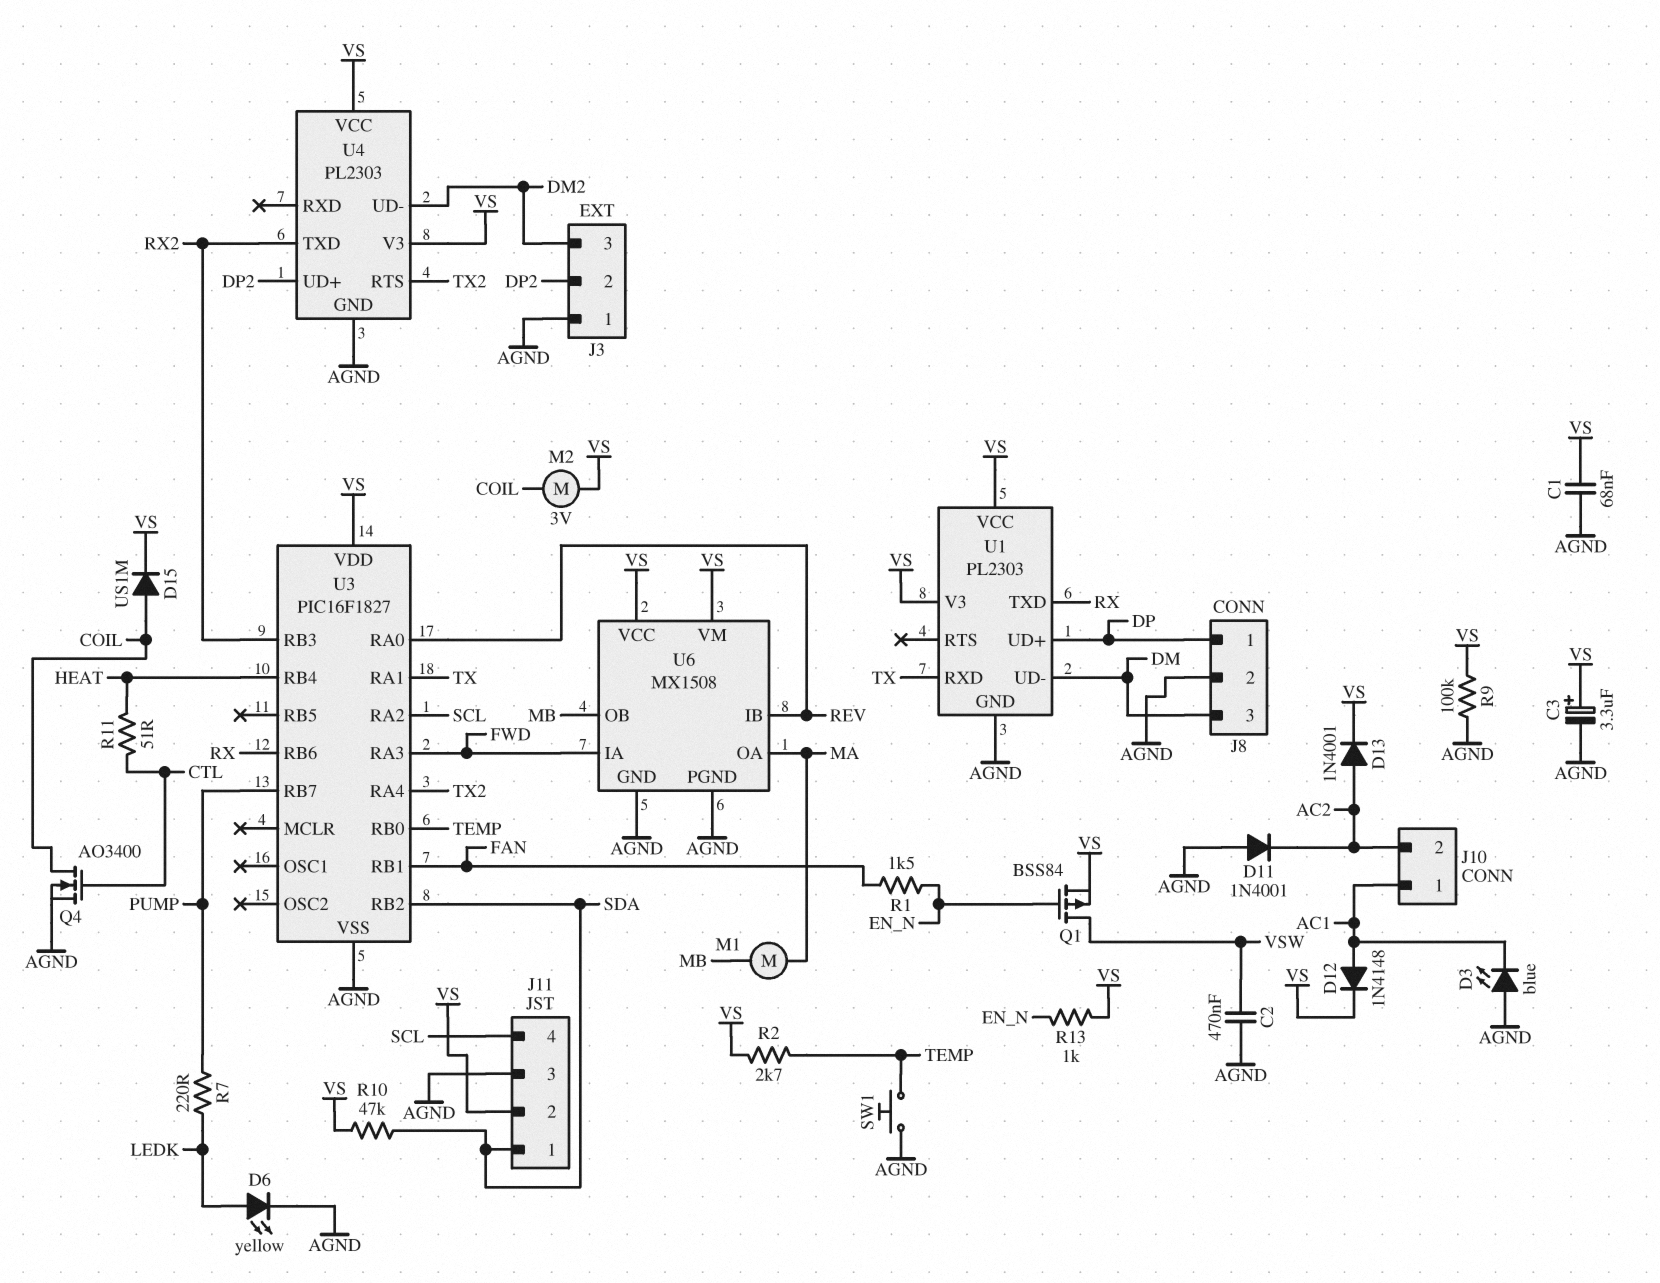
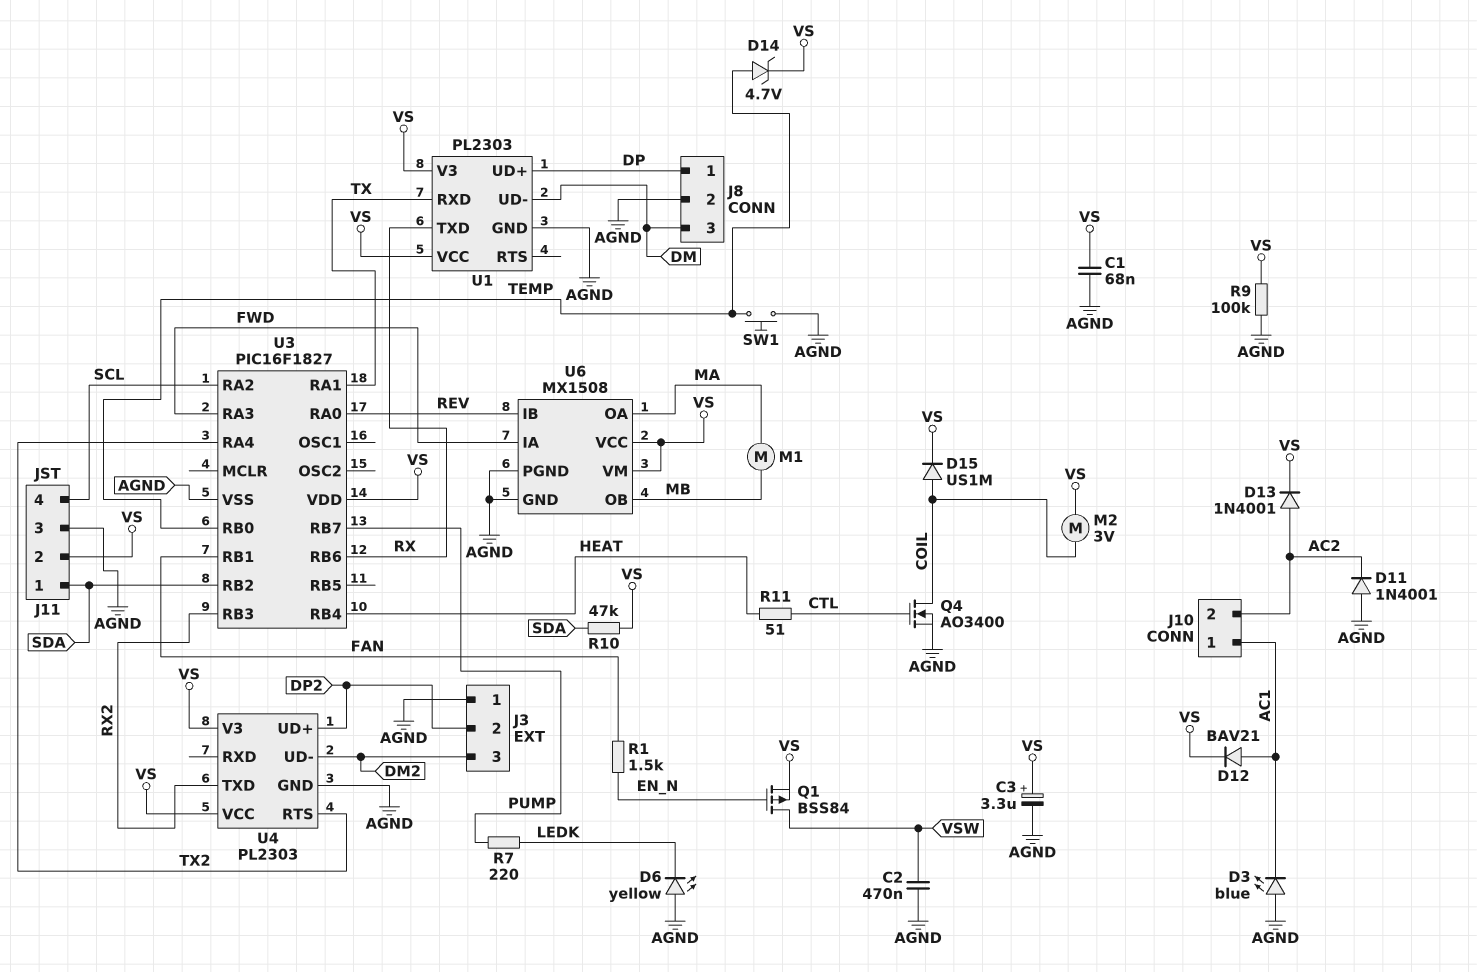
D6: LED yellow (A LEDK, K AGND) -> LED yellow (A AGND, K LEDK)
D12: diode 1N4148 (A AC1, K VS) -> diode BAV21 (A AC1, K VS)
D14: none -> zener 4.7V (A TEMP, K VS)
R2: 2.7k (TEMP, VS) -> none
R13: 1k (EN_N, VS) -> none

